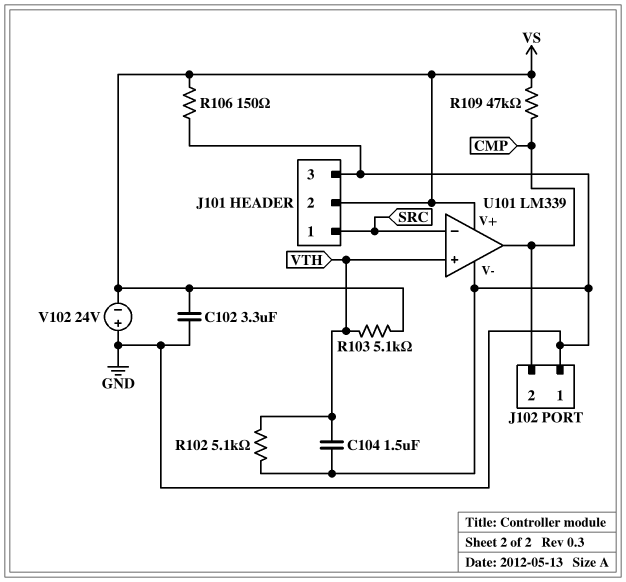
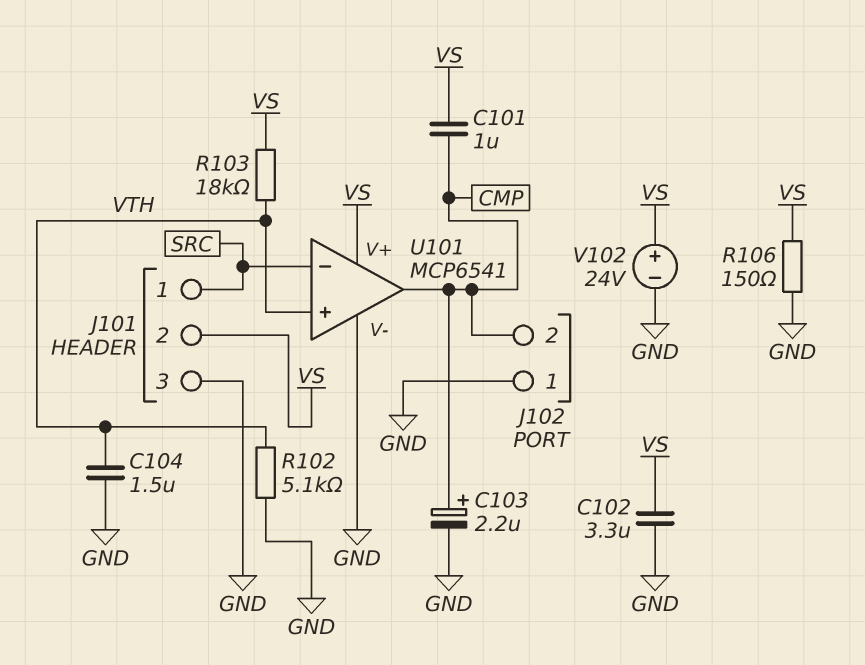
C101: none -> 1uF (CMP, VS)
C103: none -> 2.2uF (plus CMP, minus GND)
R103: 5.1k (VS, VTH) -> 18k (VS, VTH)
R109: 47k (CMP, VS) -> none
U101: LM339 -> MCP6541
V102: 24V (plus GND, minus VS) -> 24V (plus VS, minus GND)

